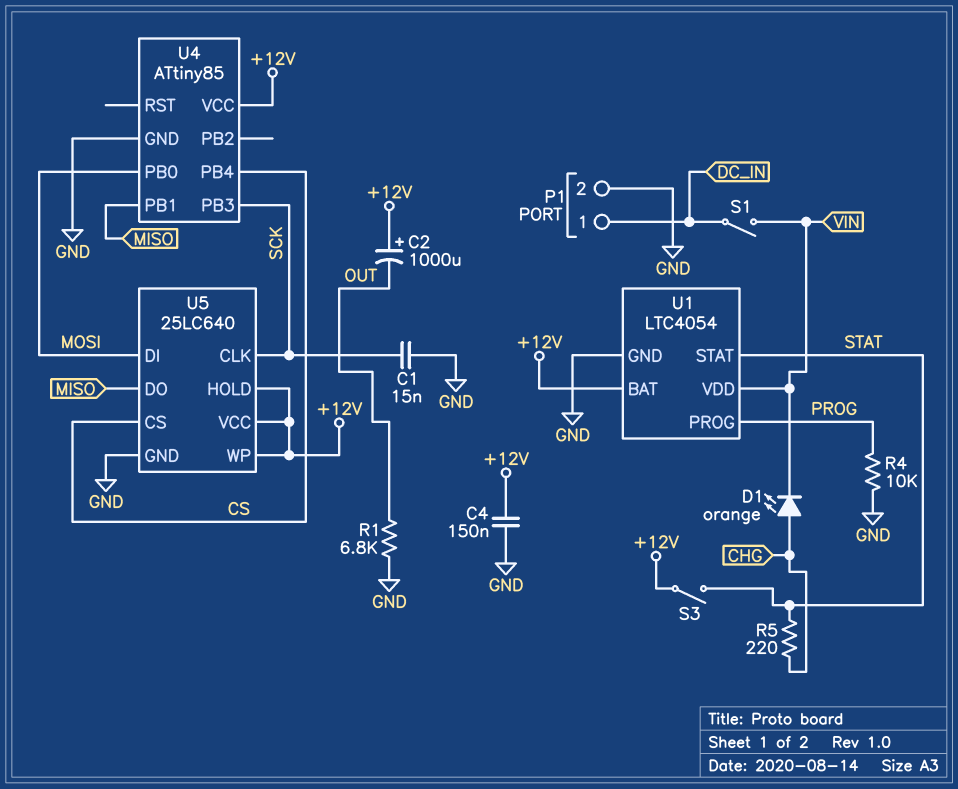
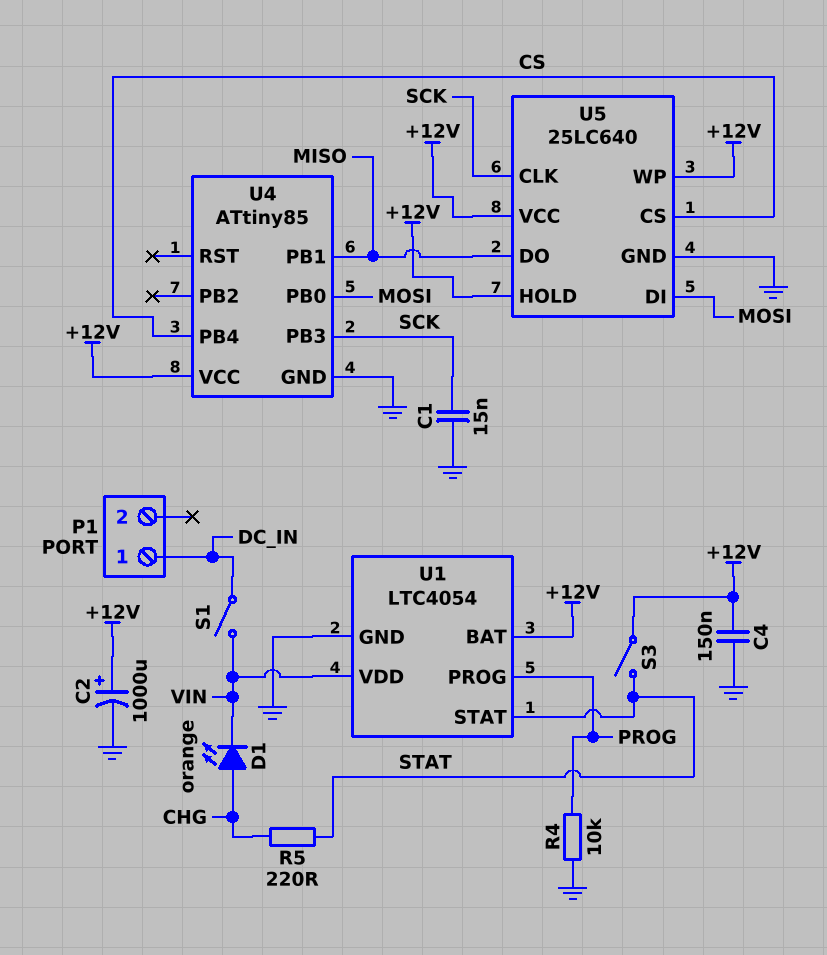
C2: 1000uF (plus +12V, minus OUT) -> 1000uF (plus +12V, minus GND)
P1 pin 2: GND -> none
R1: 6.8k (GND, OUT) -> none

